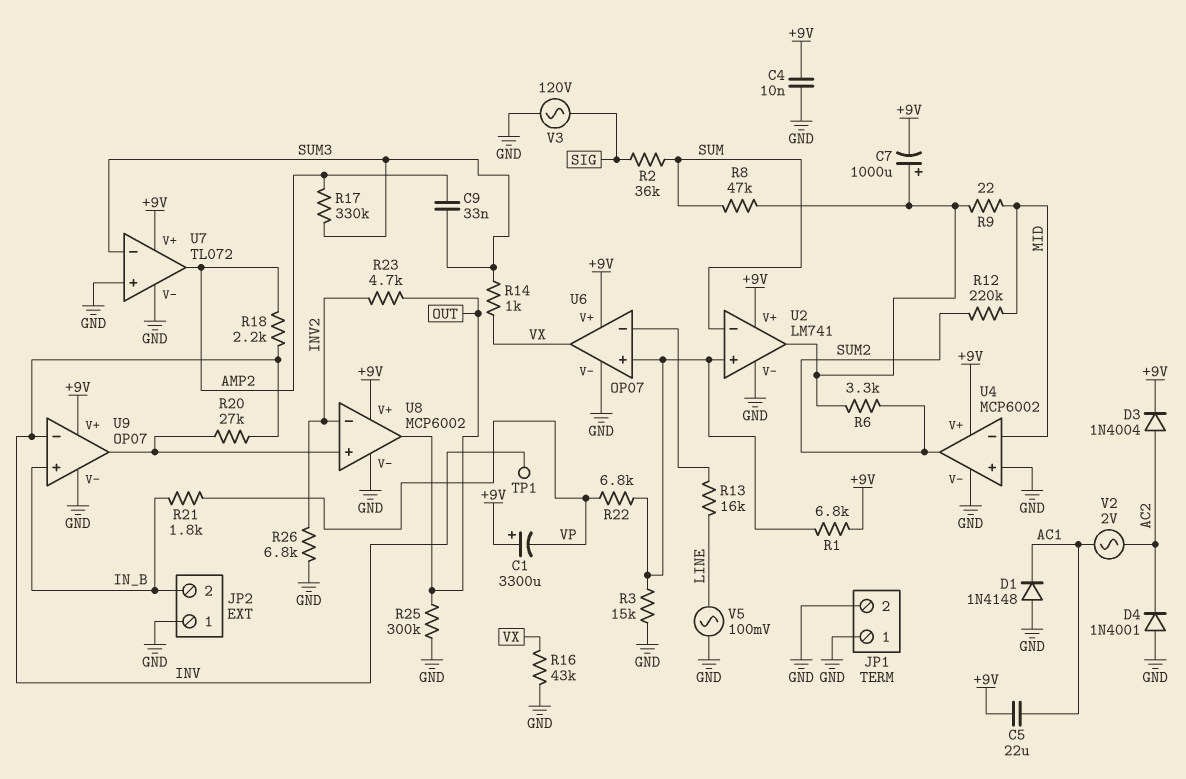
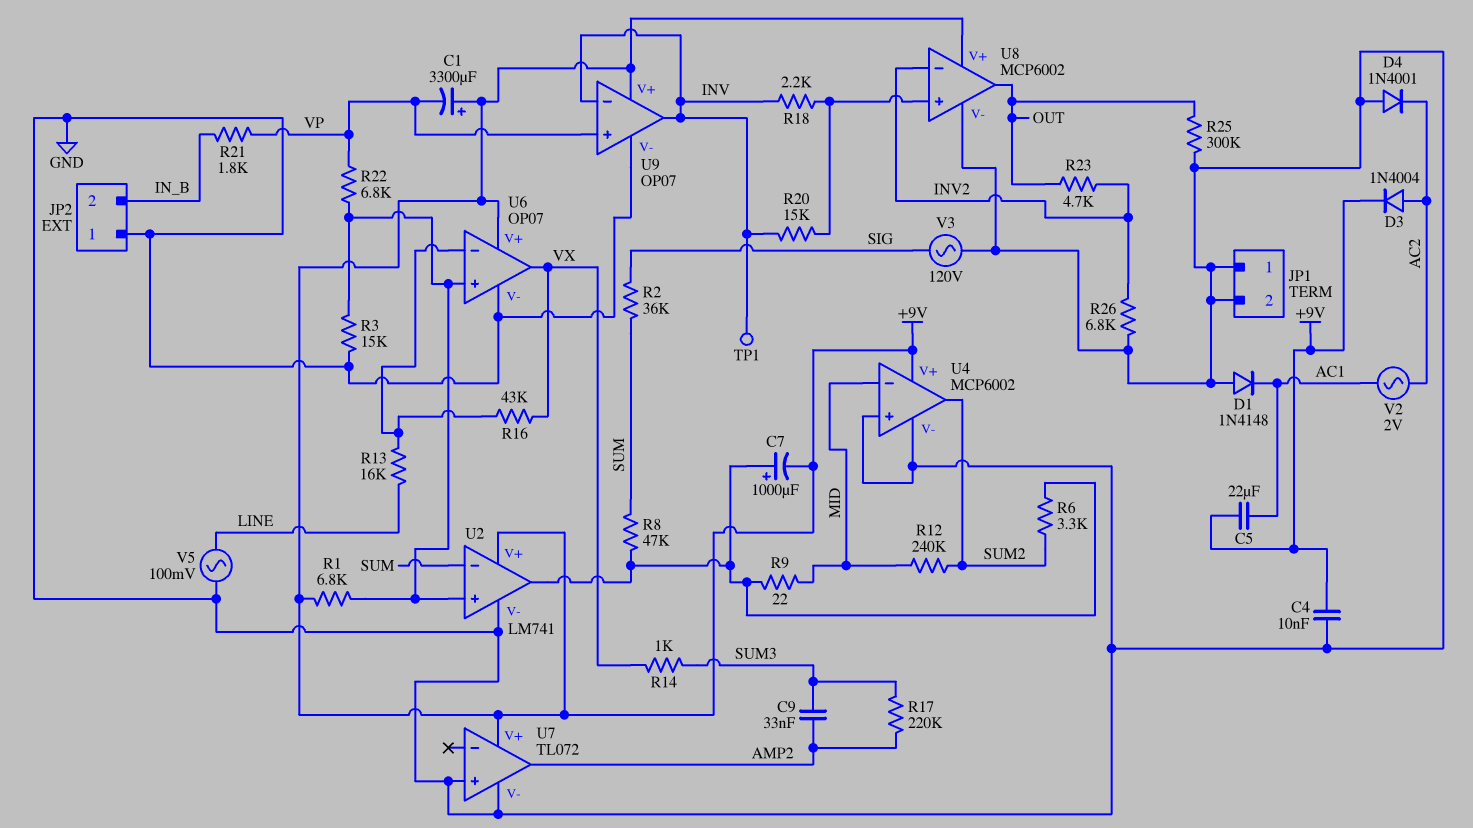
R12: 220k (MID, SUM2) -> 240k (MID, SUM2)
R16: 43k (GND, VX) -> 43k (U6/in-, VX)
R17: 330k (AMP2, SUM3) -> 220k (AMP2, SUM3)
R18: 2.2k (AMP2, INV) -> 2.2k (INV, U8/in+)
R20: 27k (INV, U8/in+) -> 15k (INV, U8/in+)
U7 pin in-: SUM3 -> none
U9 pin in+: IN_B -> VP
U9 pin out: U8/in+ -> INV

